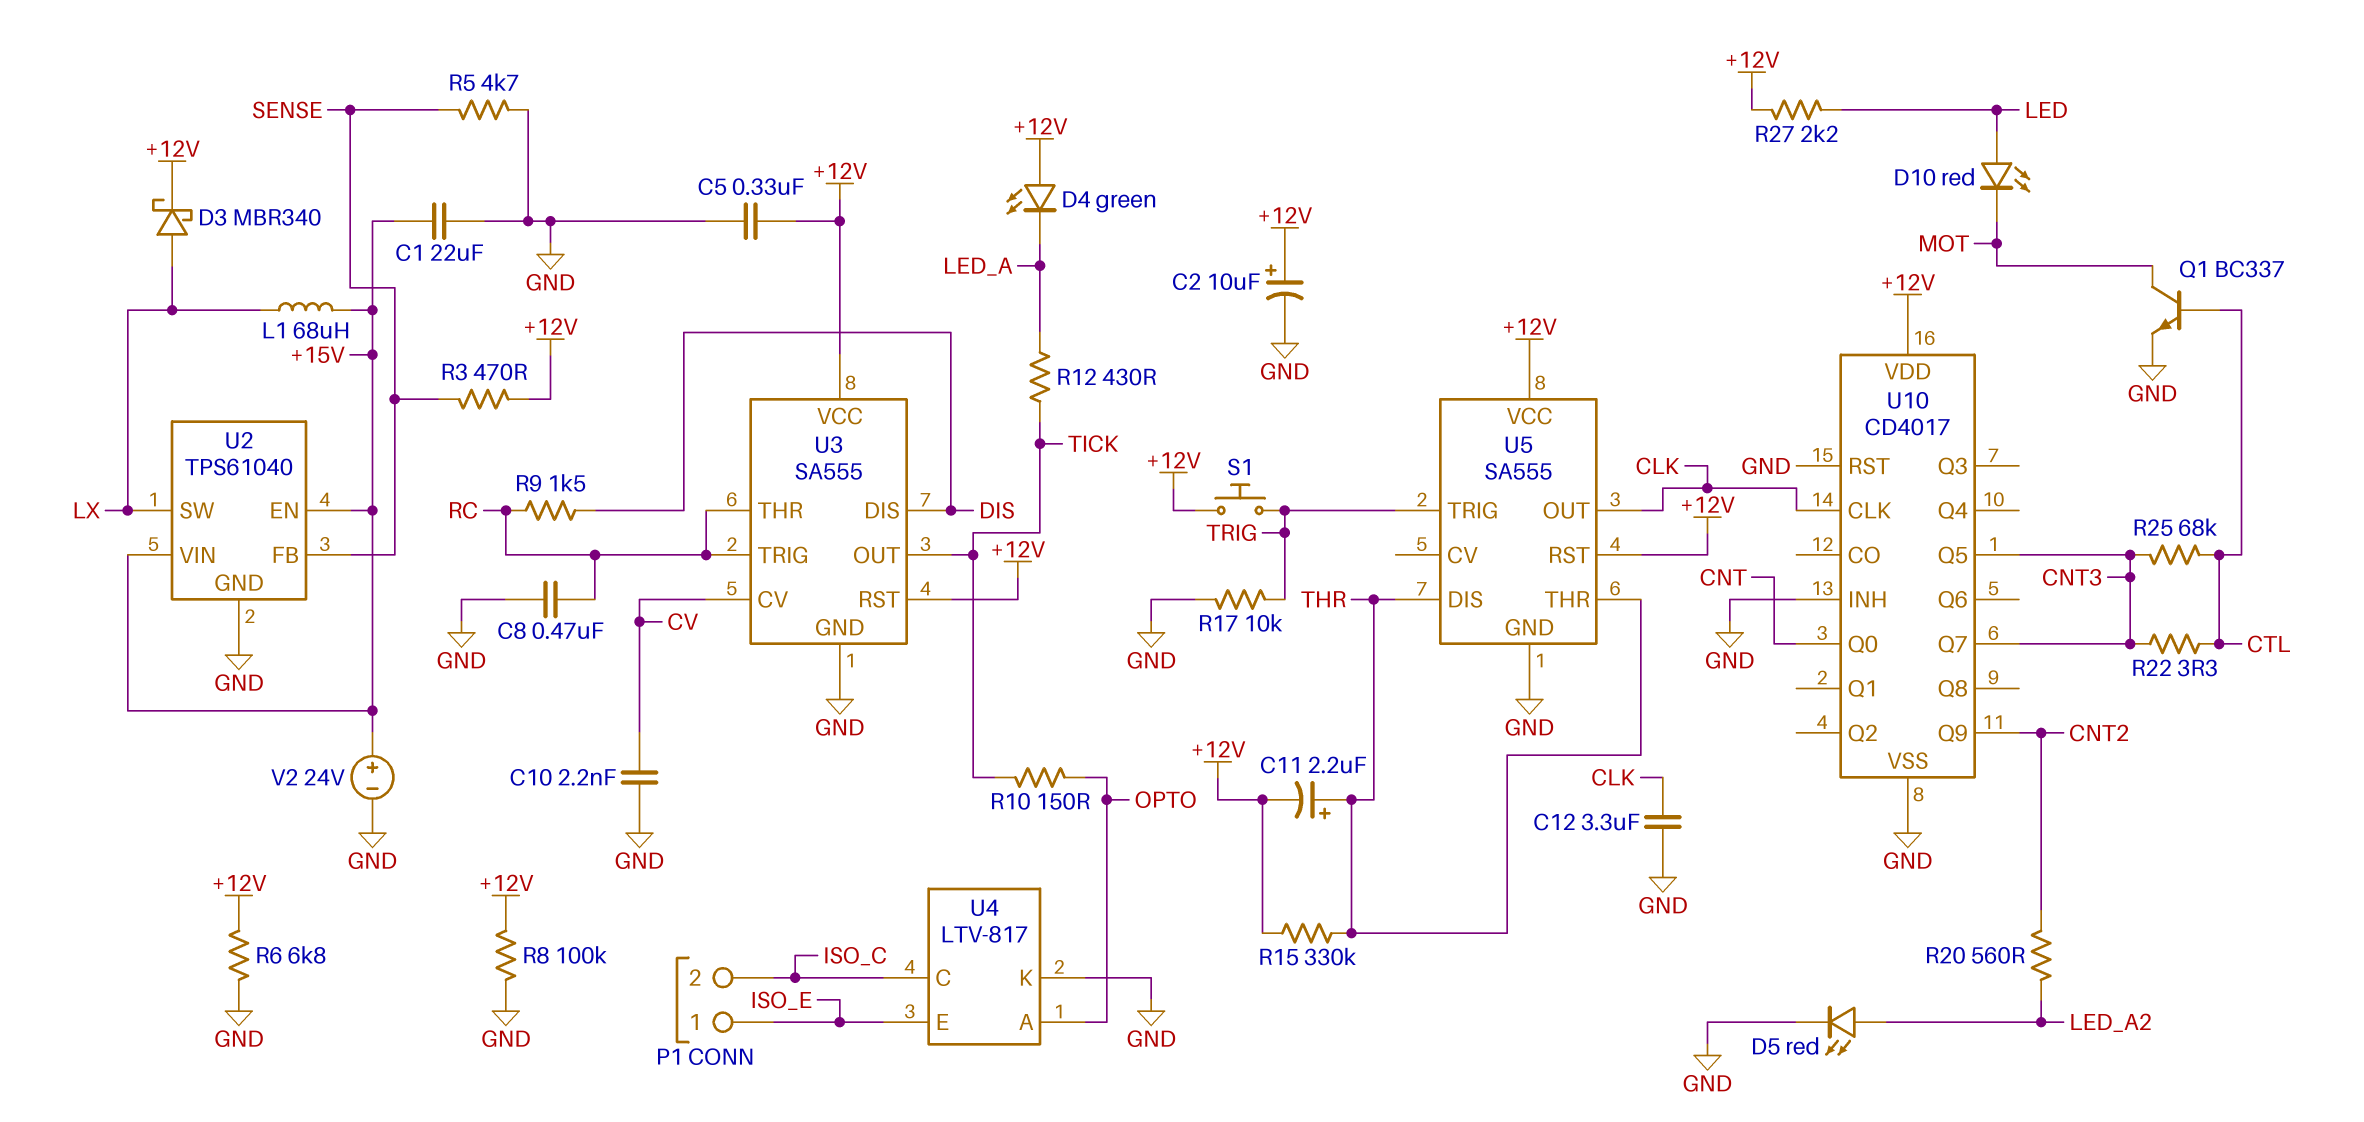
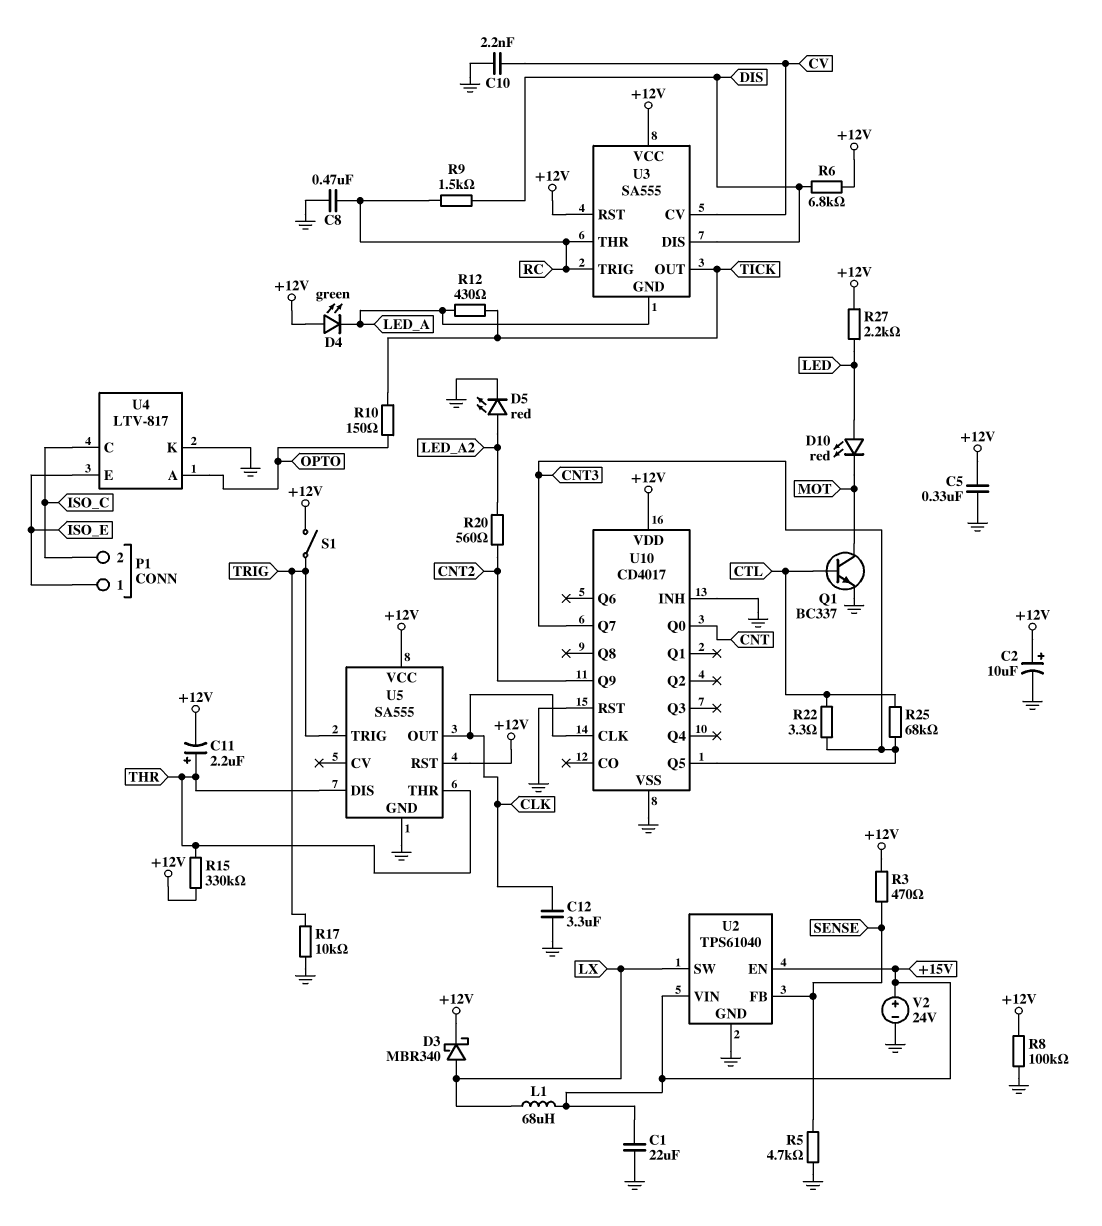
R6: 6.8k (+12V, GND) -> 6.8k (+12V, DIS)
S1: button (+12V, TRIG) -> switch (+12V, TRIG)
U3 pin GND: GND -> LED_A

